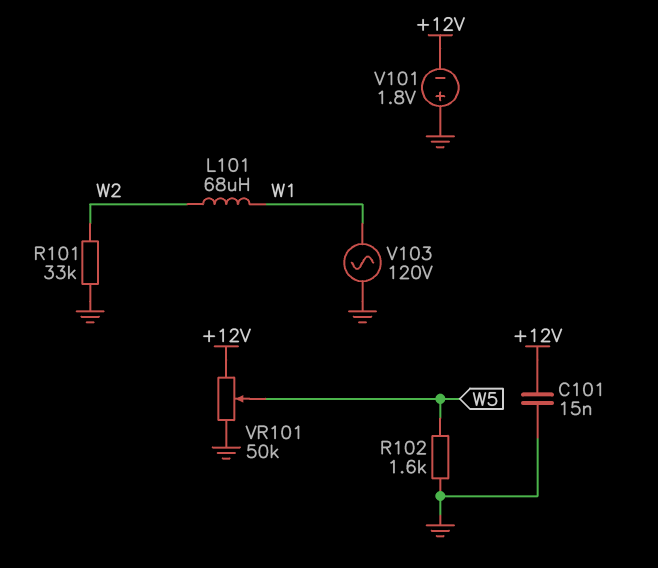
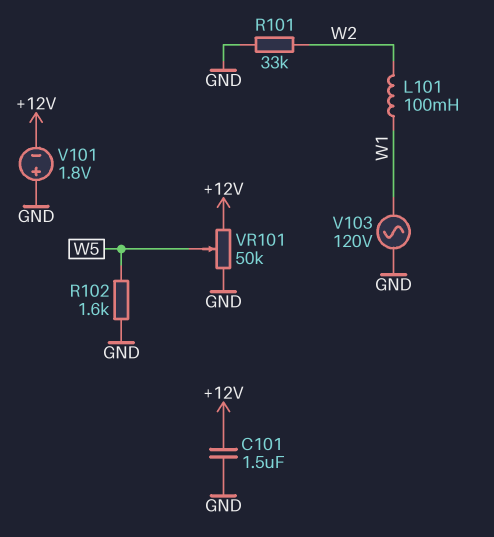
C101: 15nF (+12V, GND) -> 1.5uF (+12V, GND)
L101: 68uH (W1, W2) -> 100mH (W1, W2)

